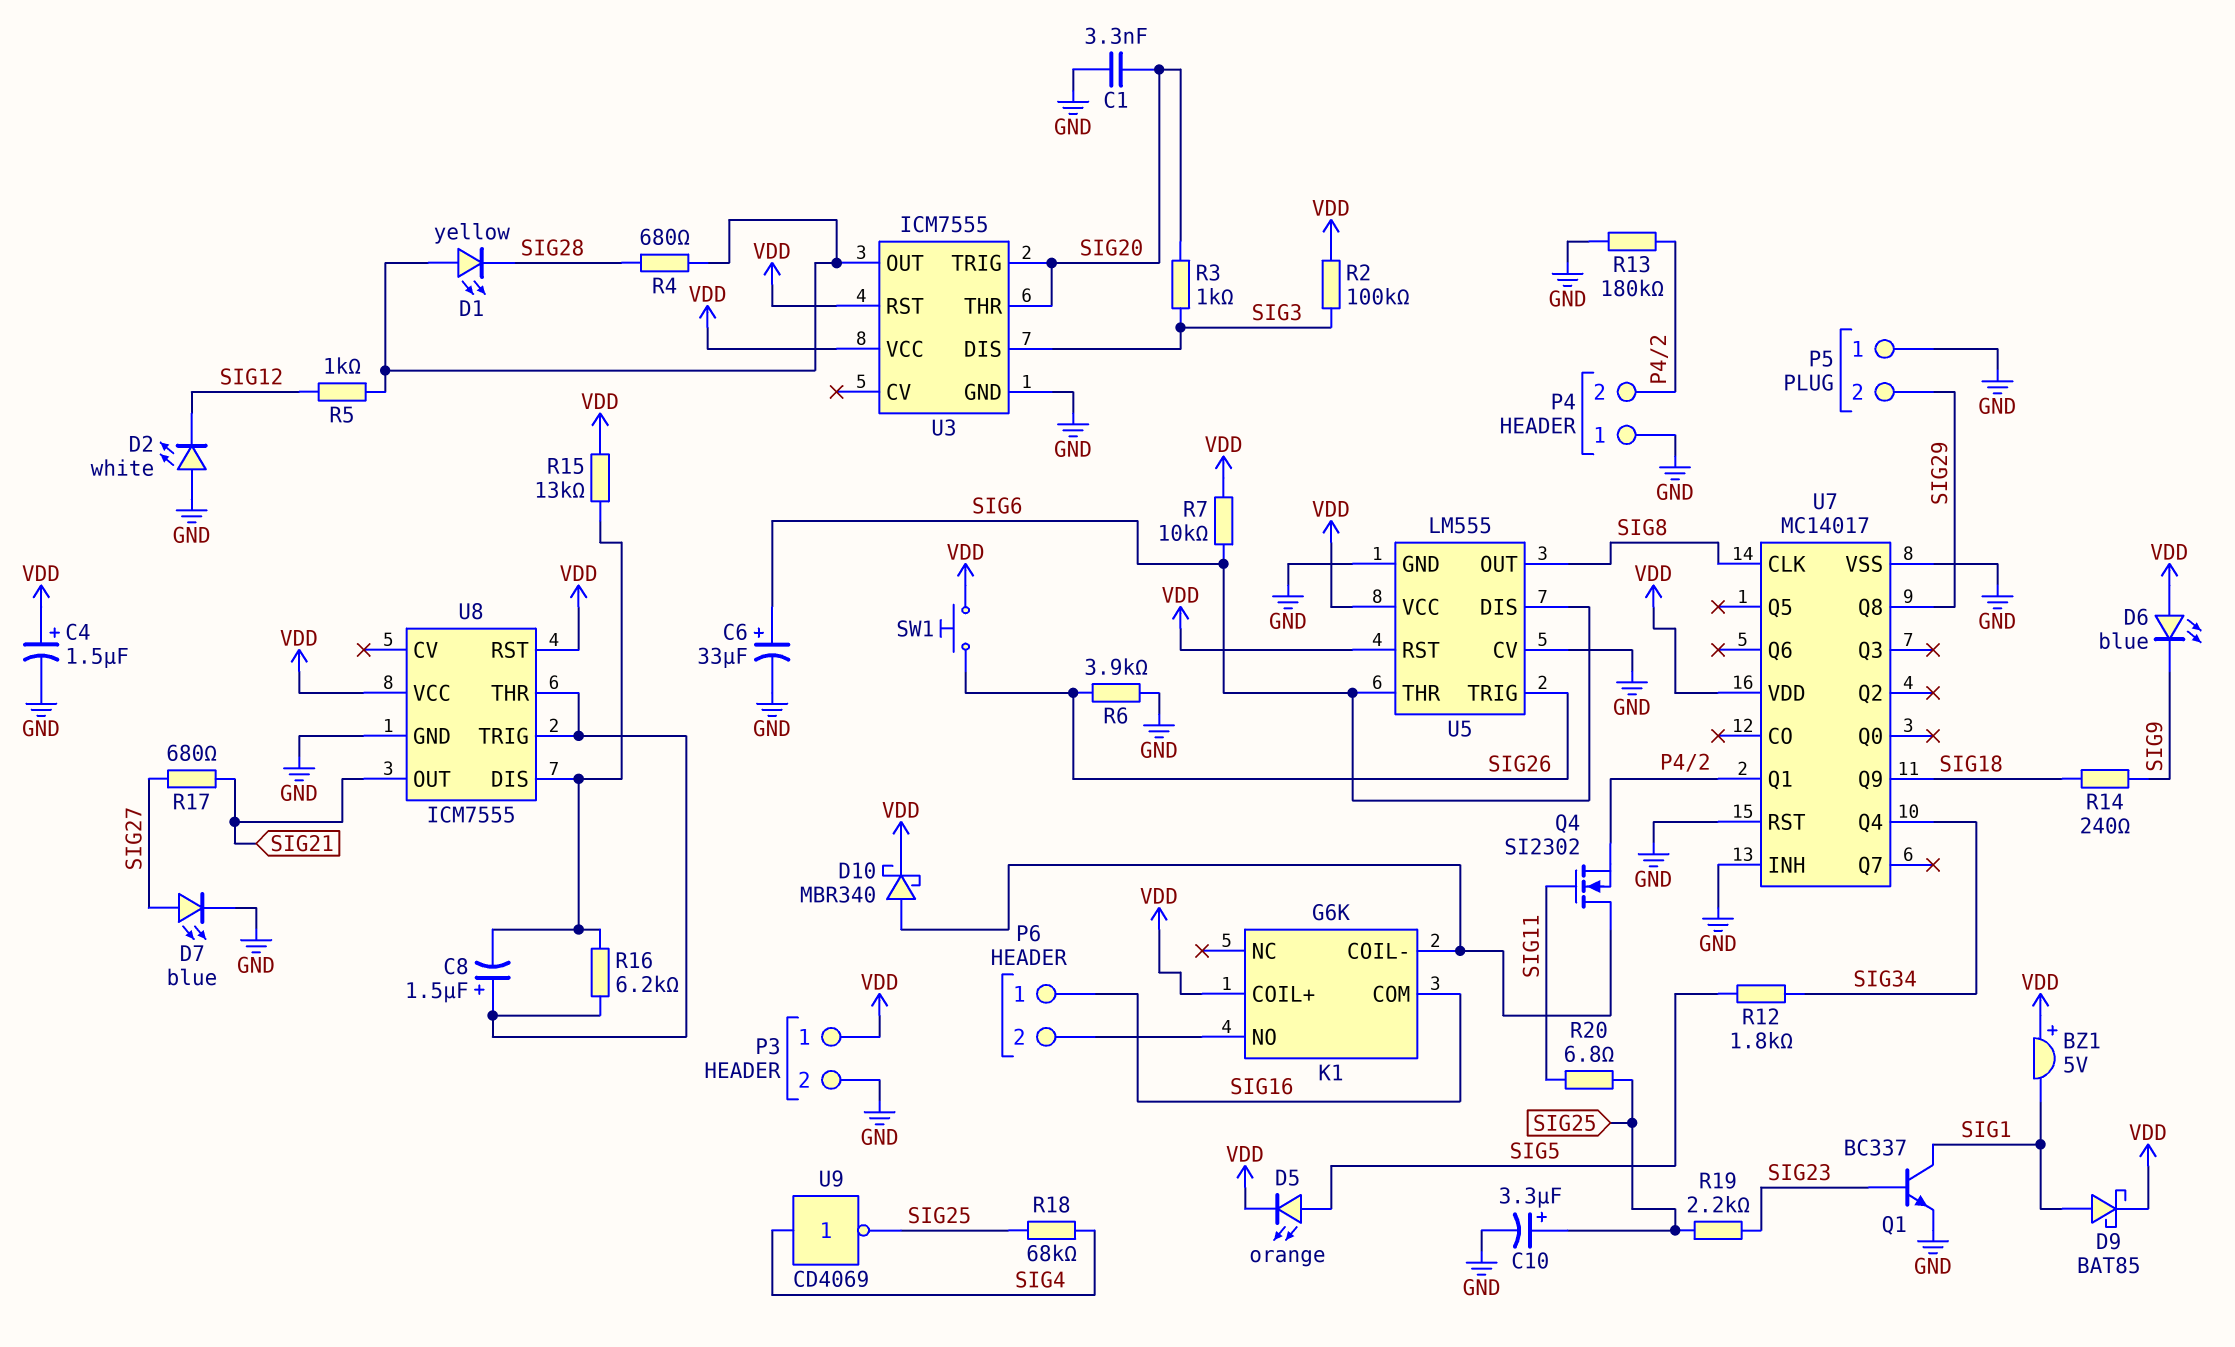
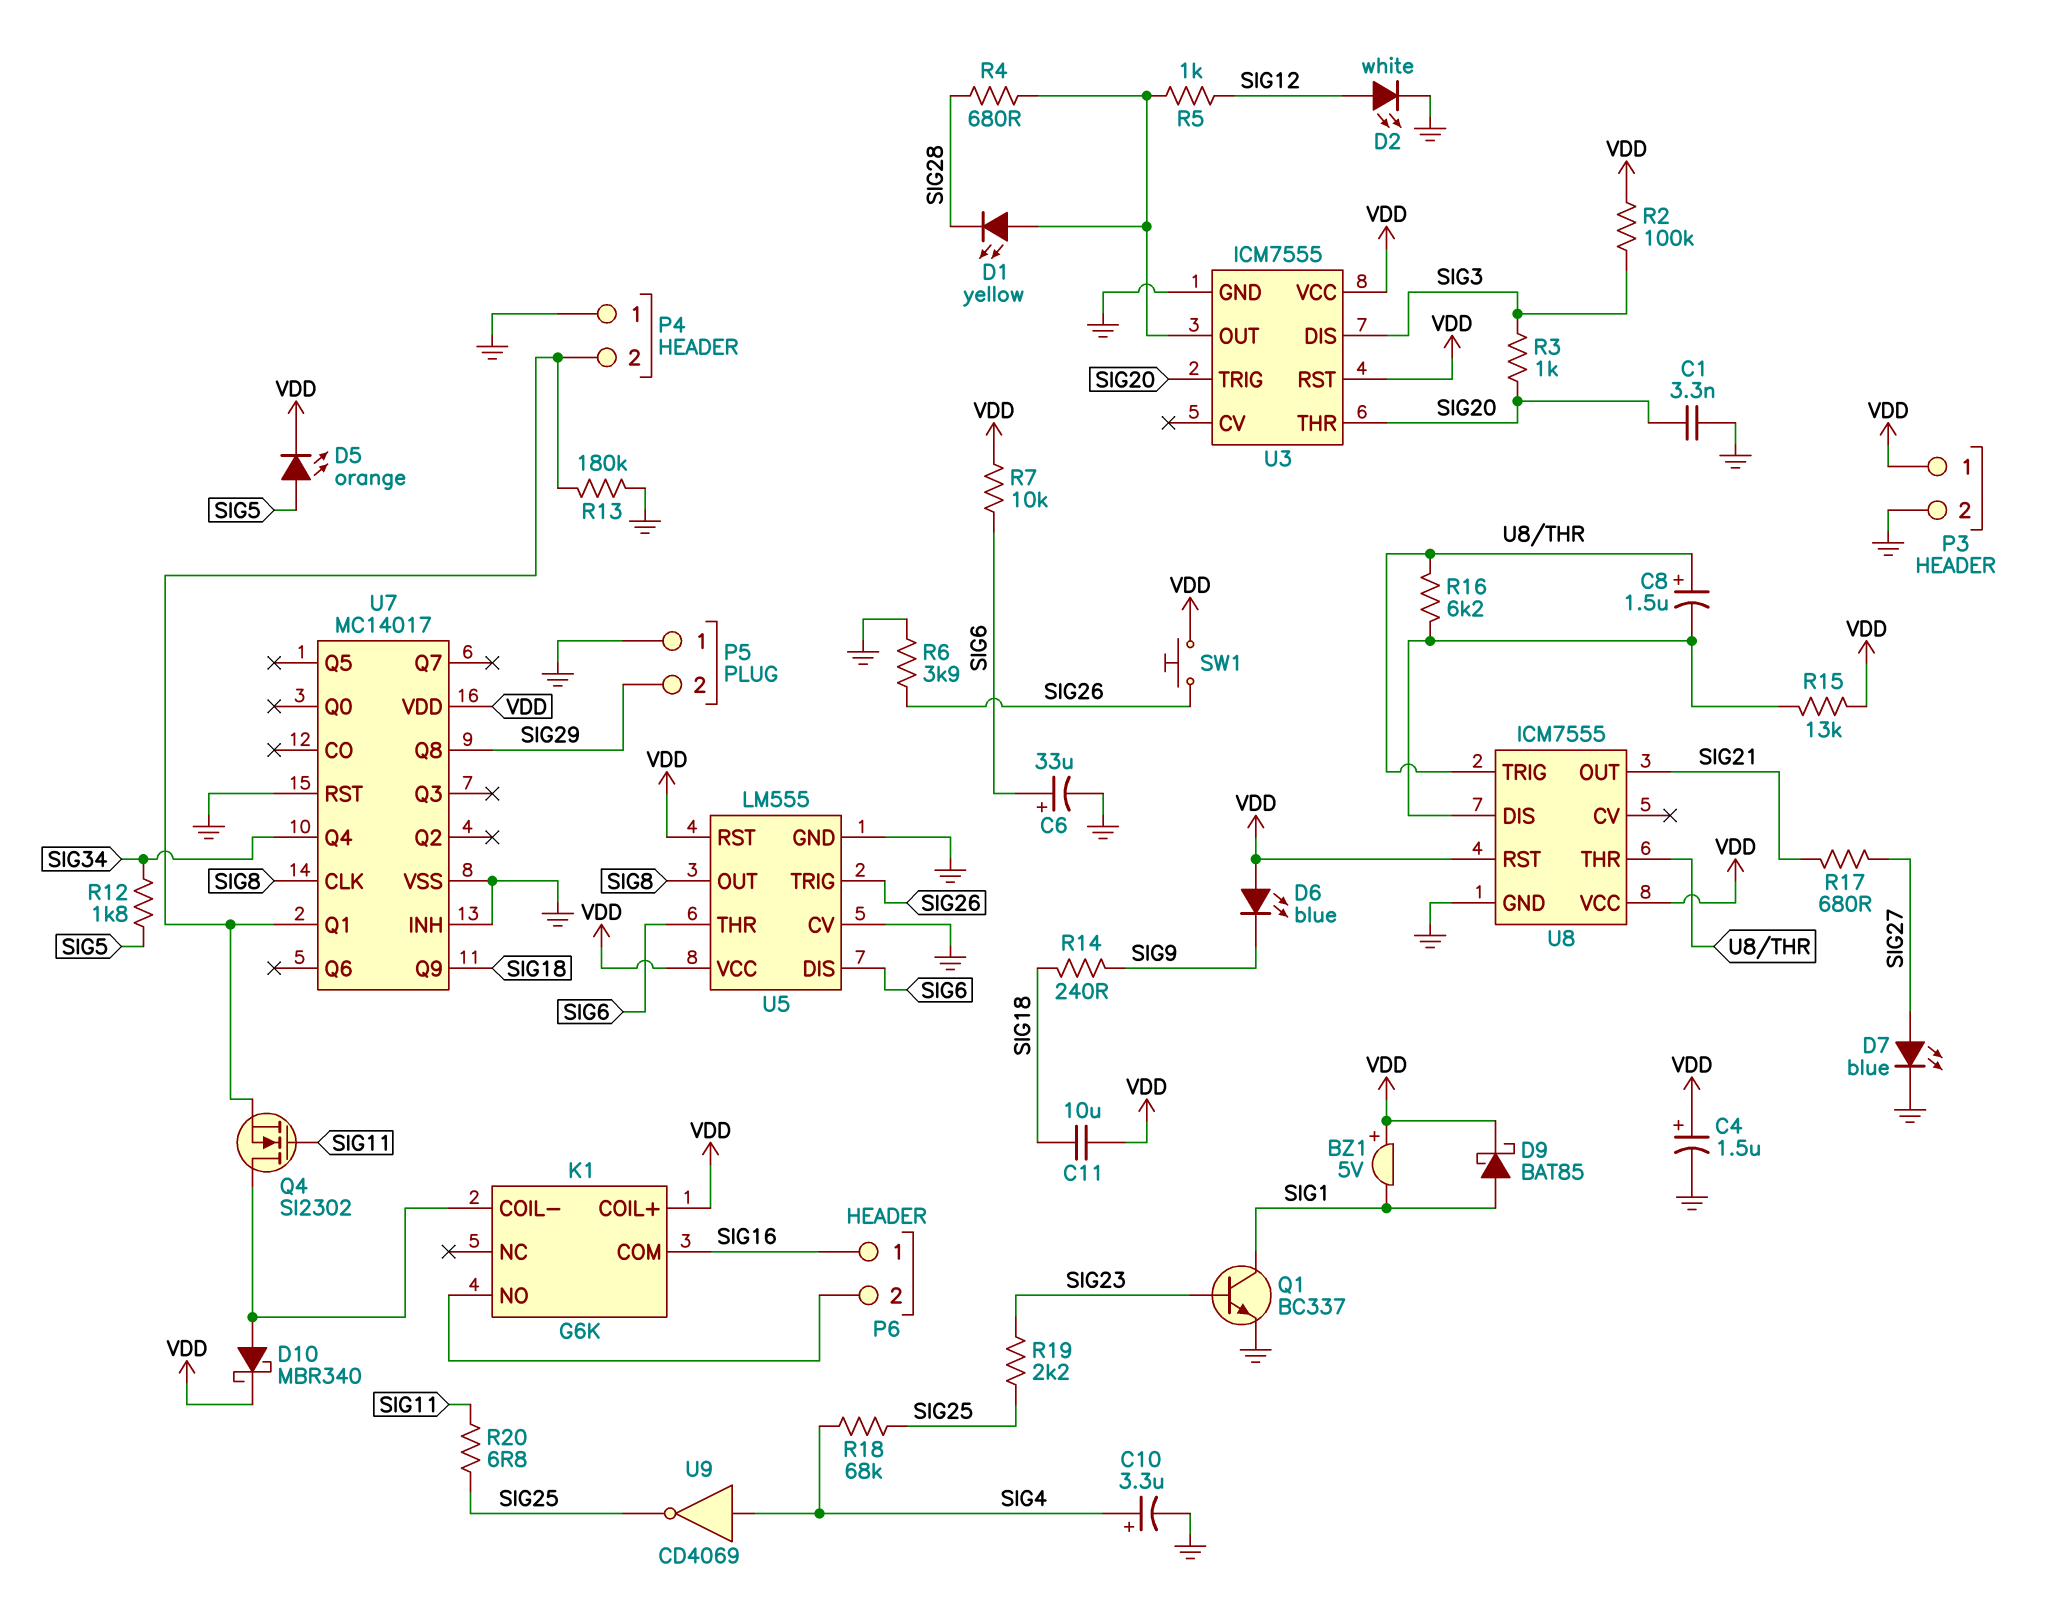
C10: 3.3uF (plus SIG25, minus GND) -> 3.3uF (plus SIG4, minus GND)
C11: none -> 10uF (SIG18, VDD)
D2: LED white (A GND, K SIG12) -> LED white (A SIG12, K GND)

